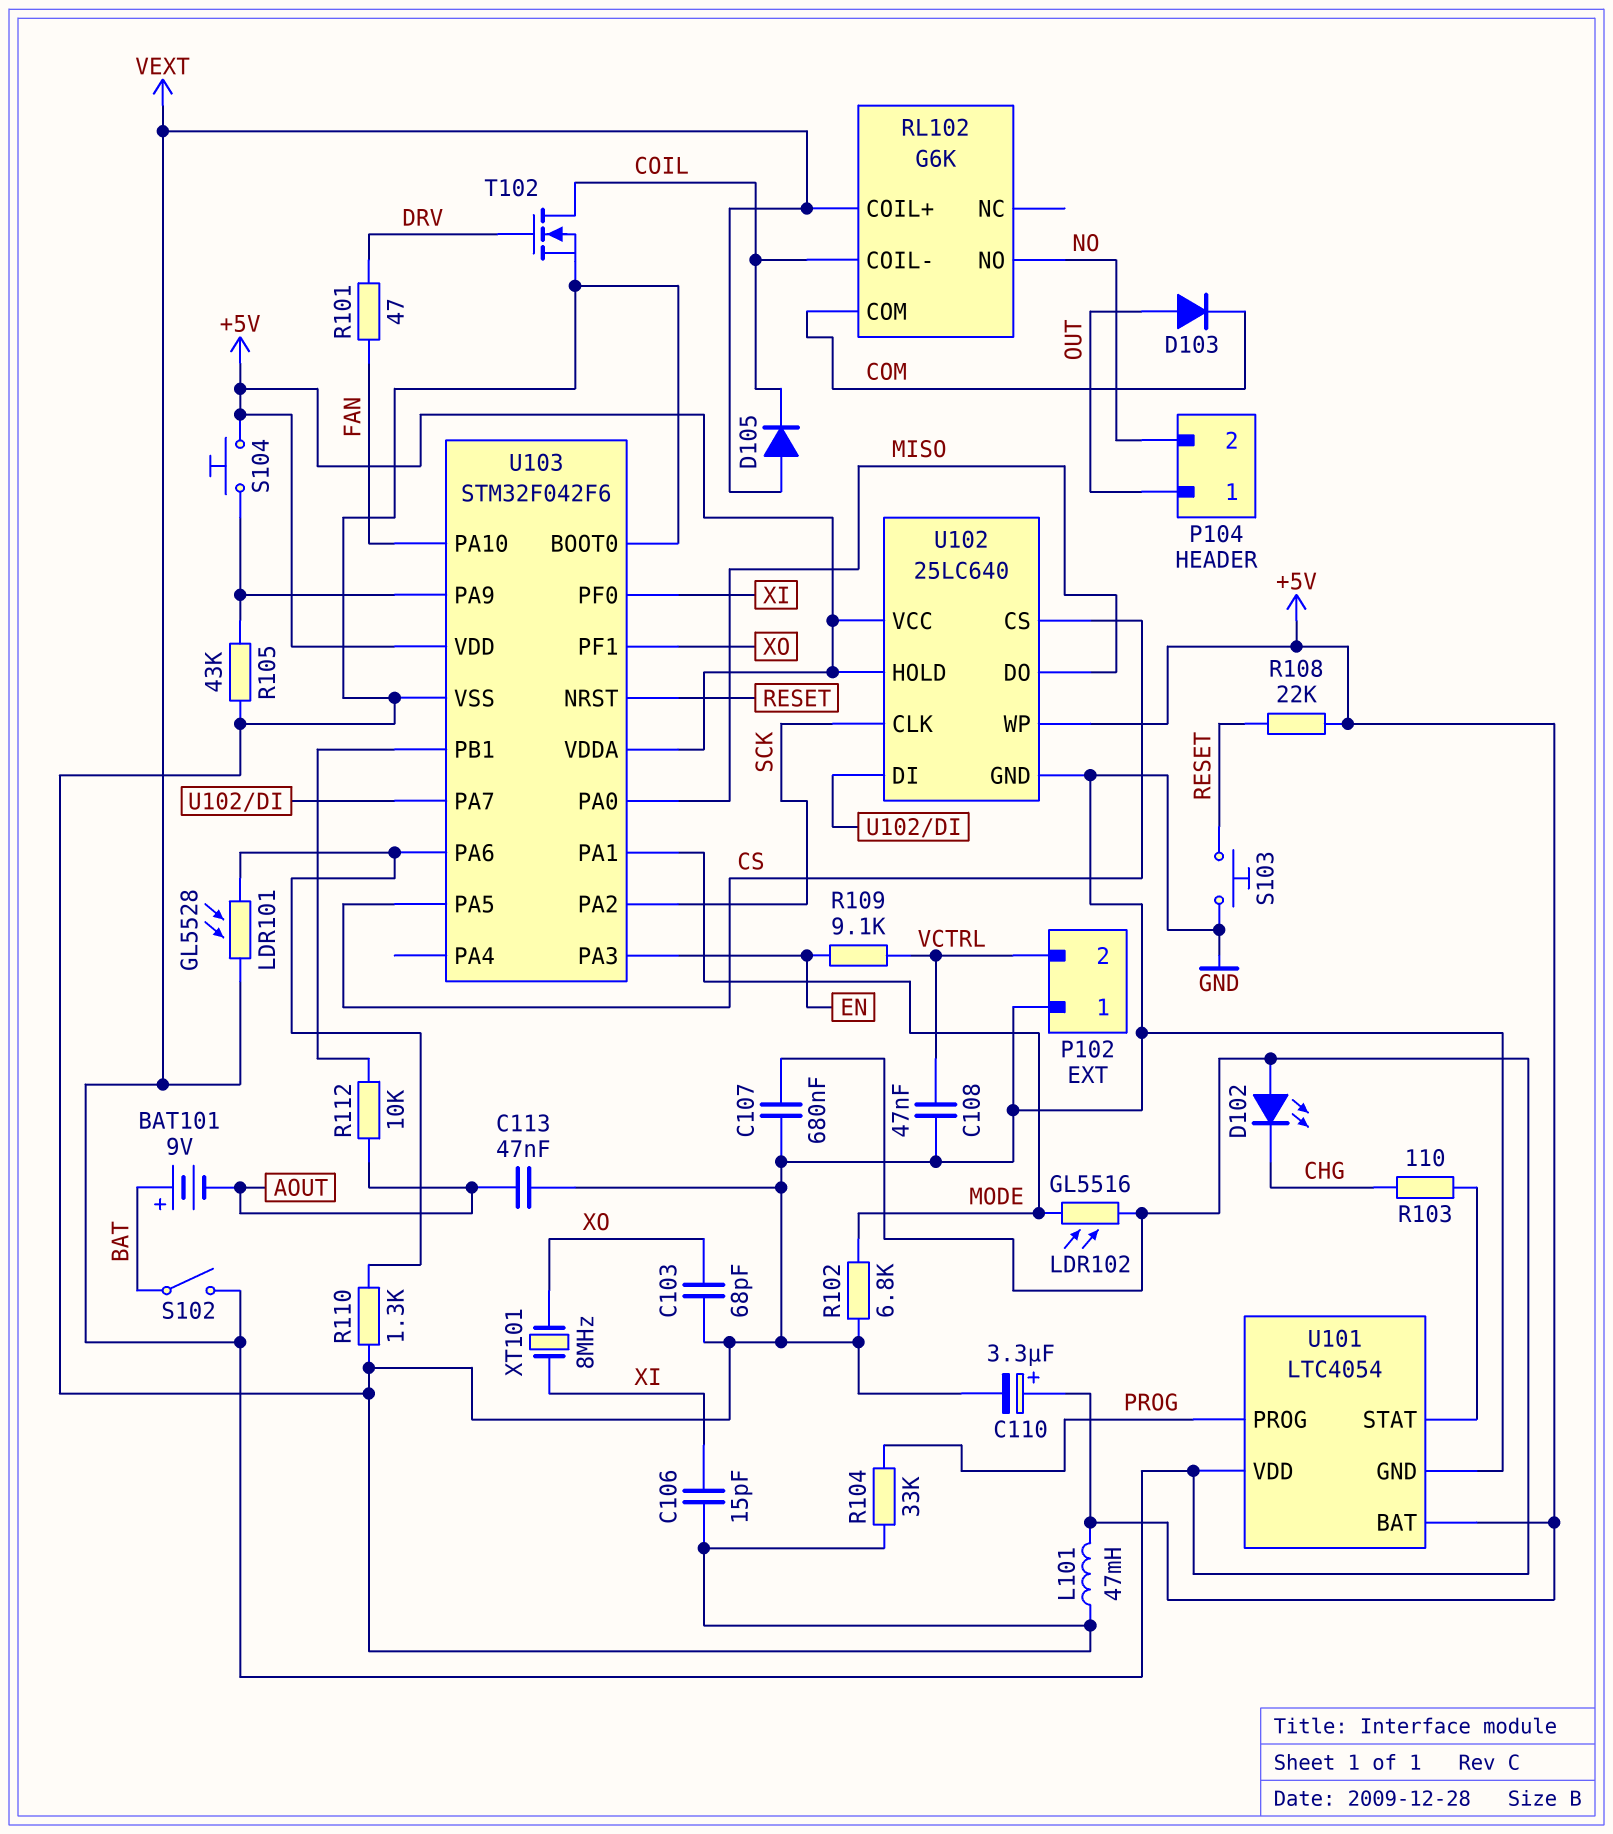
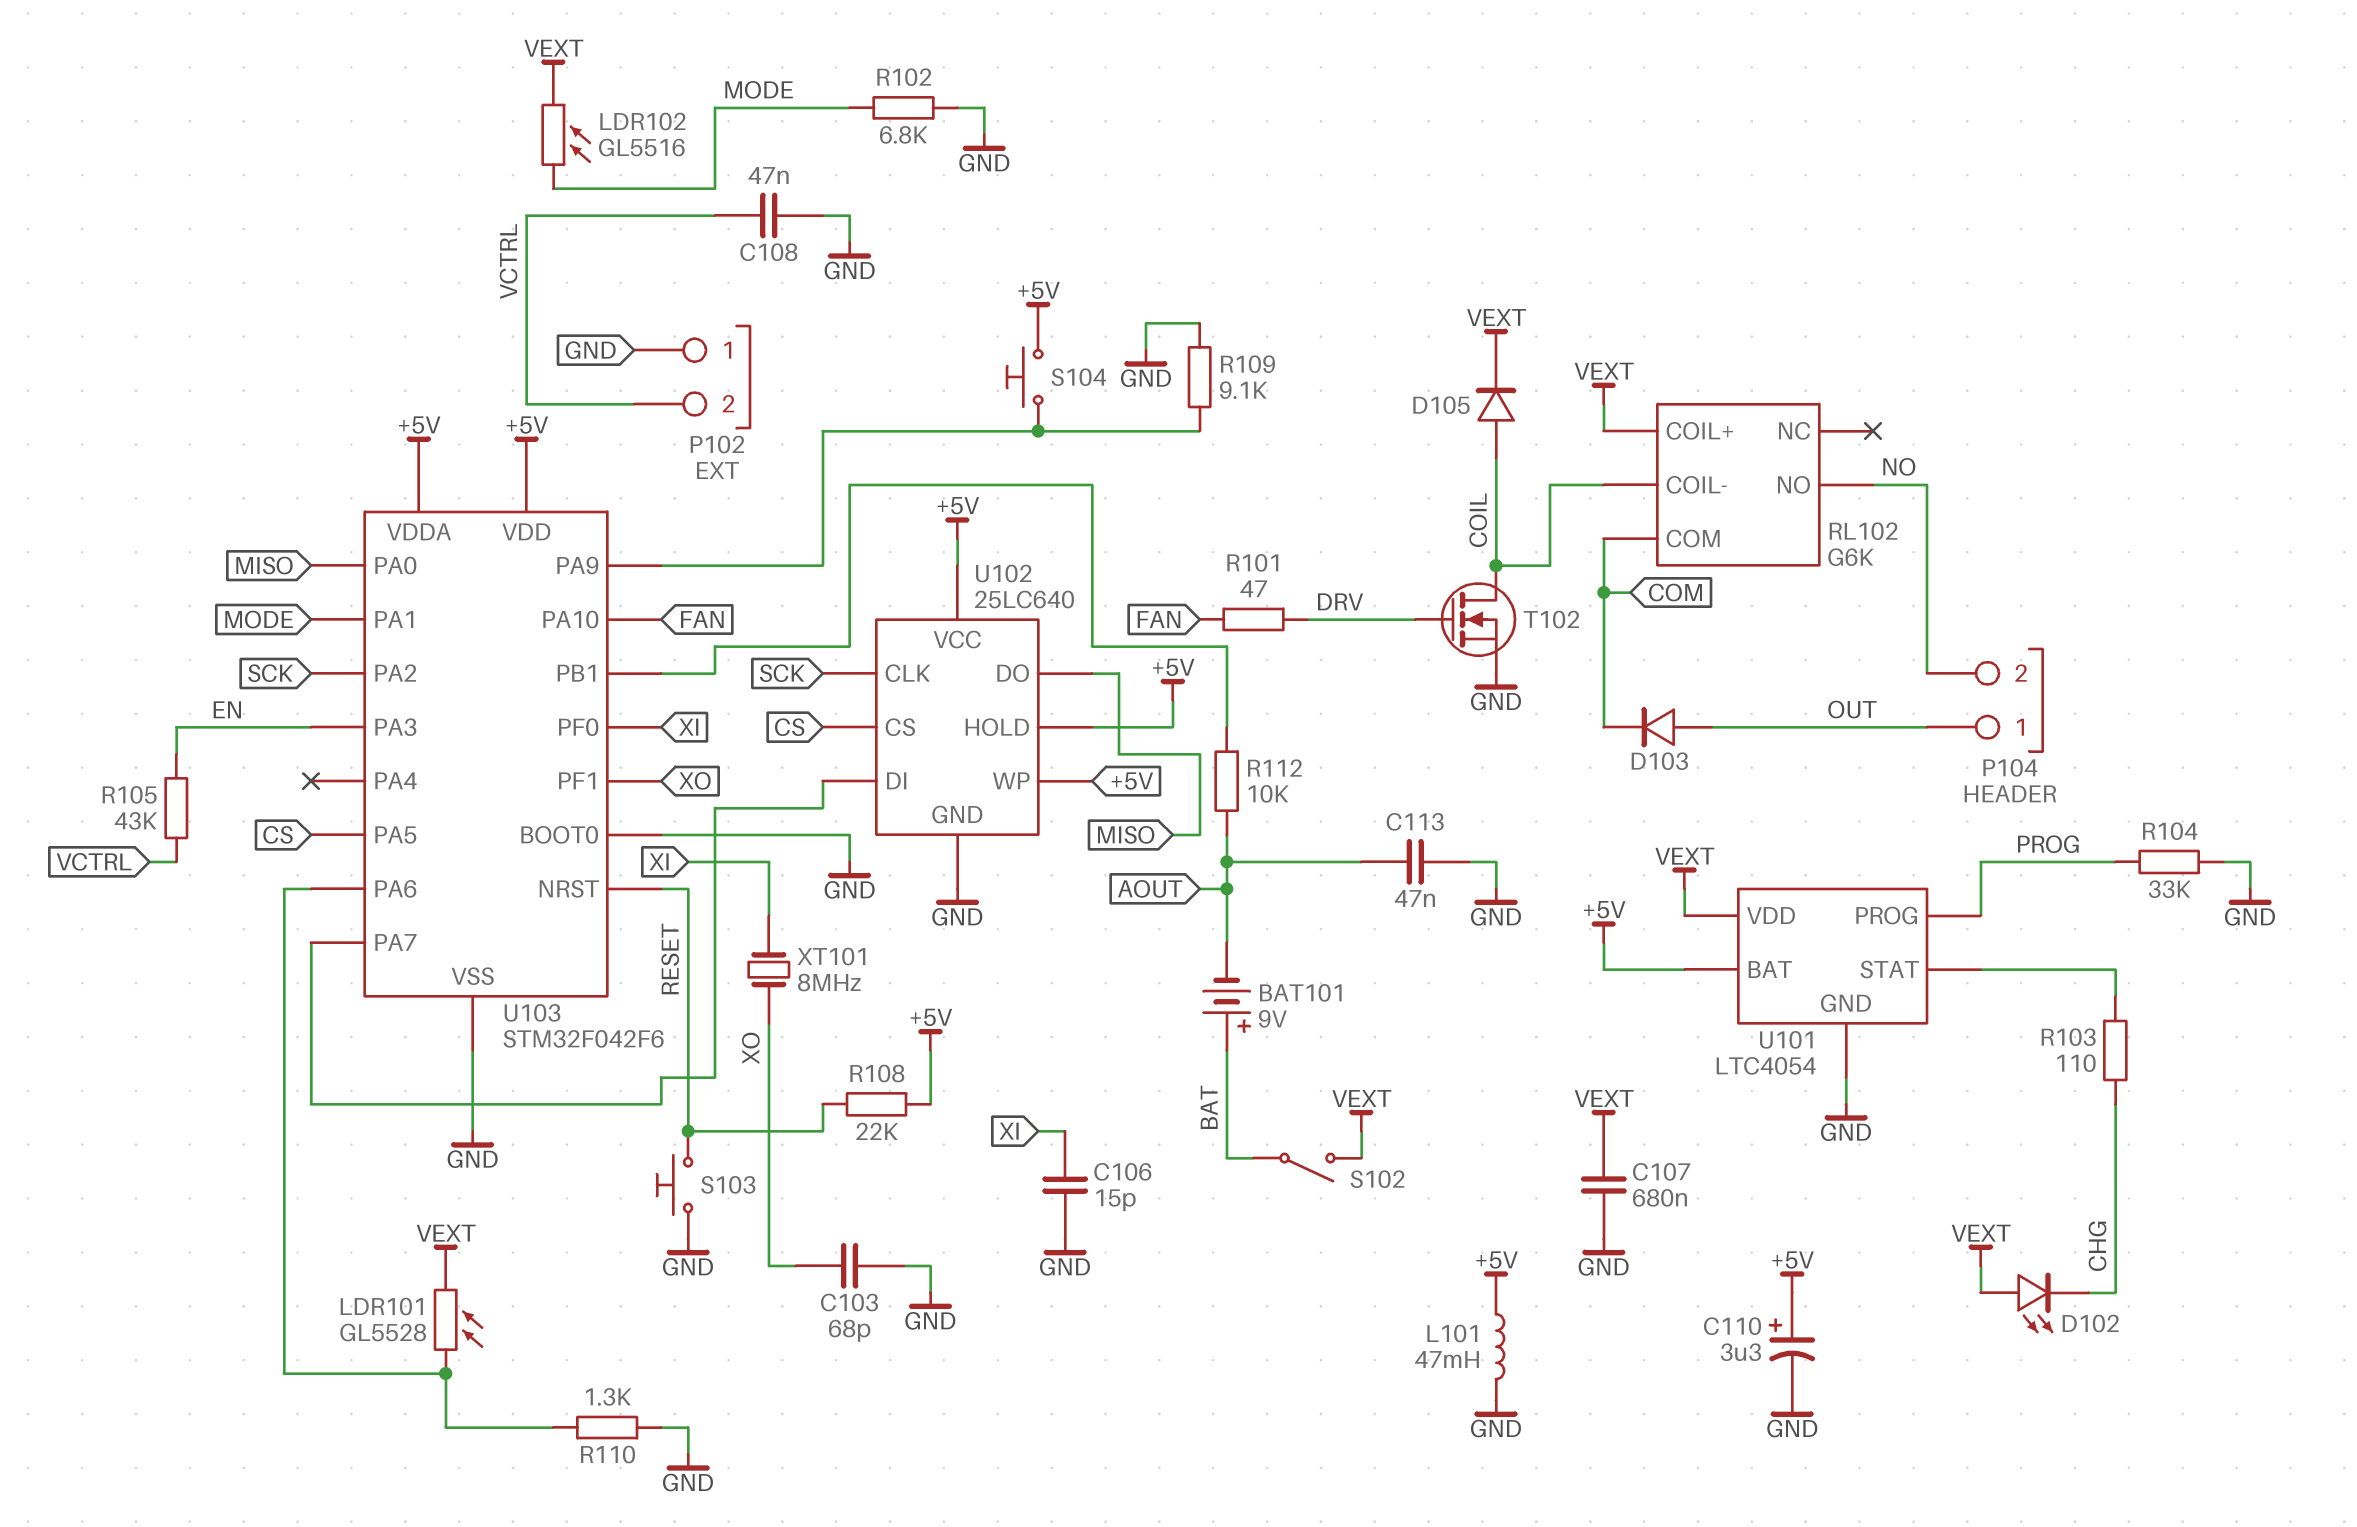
D105: diode (A VEXT, K COIL) -> diode (A COIL, K VEXT)
R105: 43k (GND, U103/PA9) -> 43k (EN, VCTRL)
R109: 9.1k (EN, VCTRL) -> 9.1k (GND, U103/PA9)

